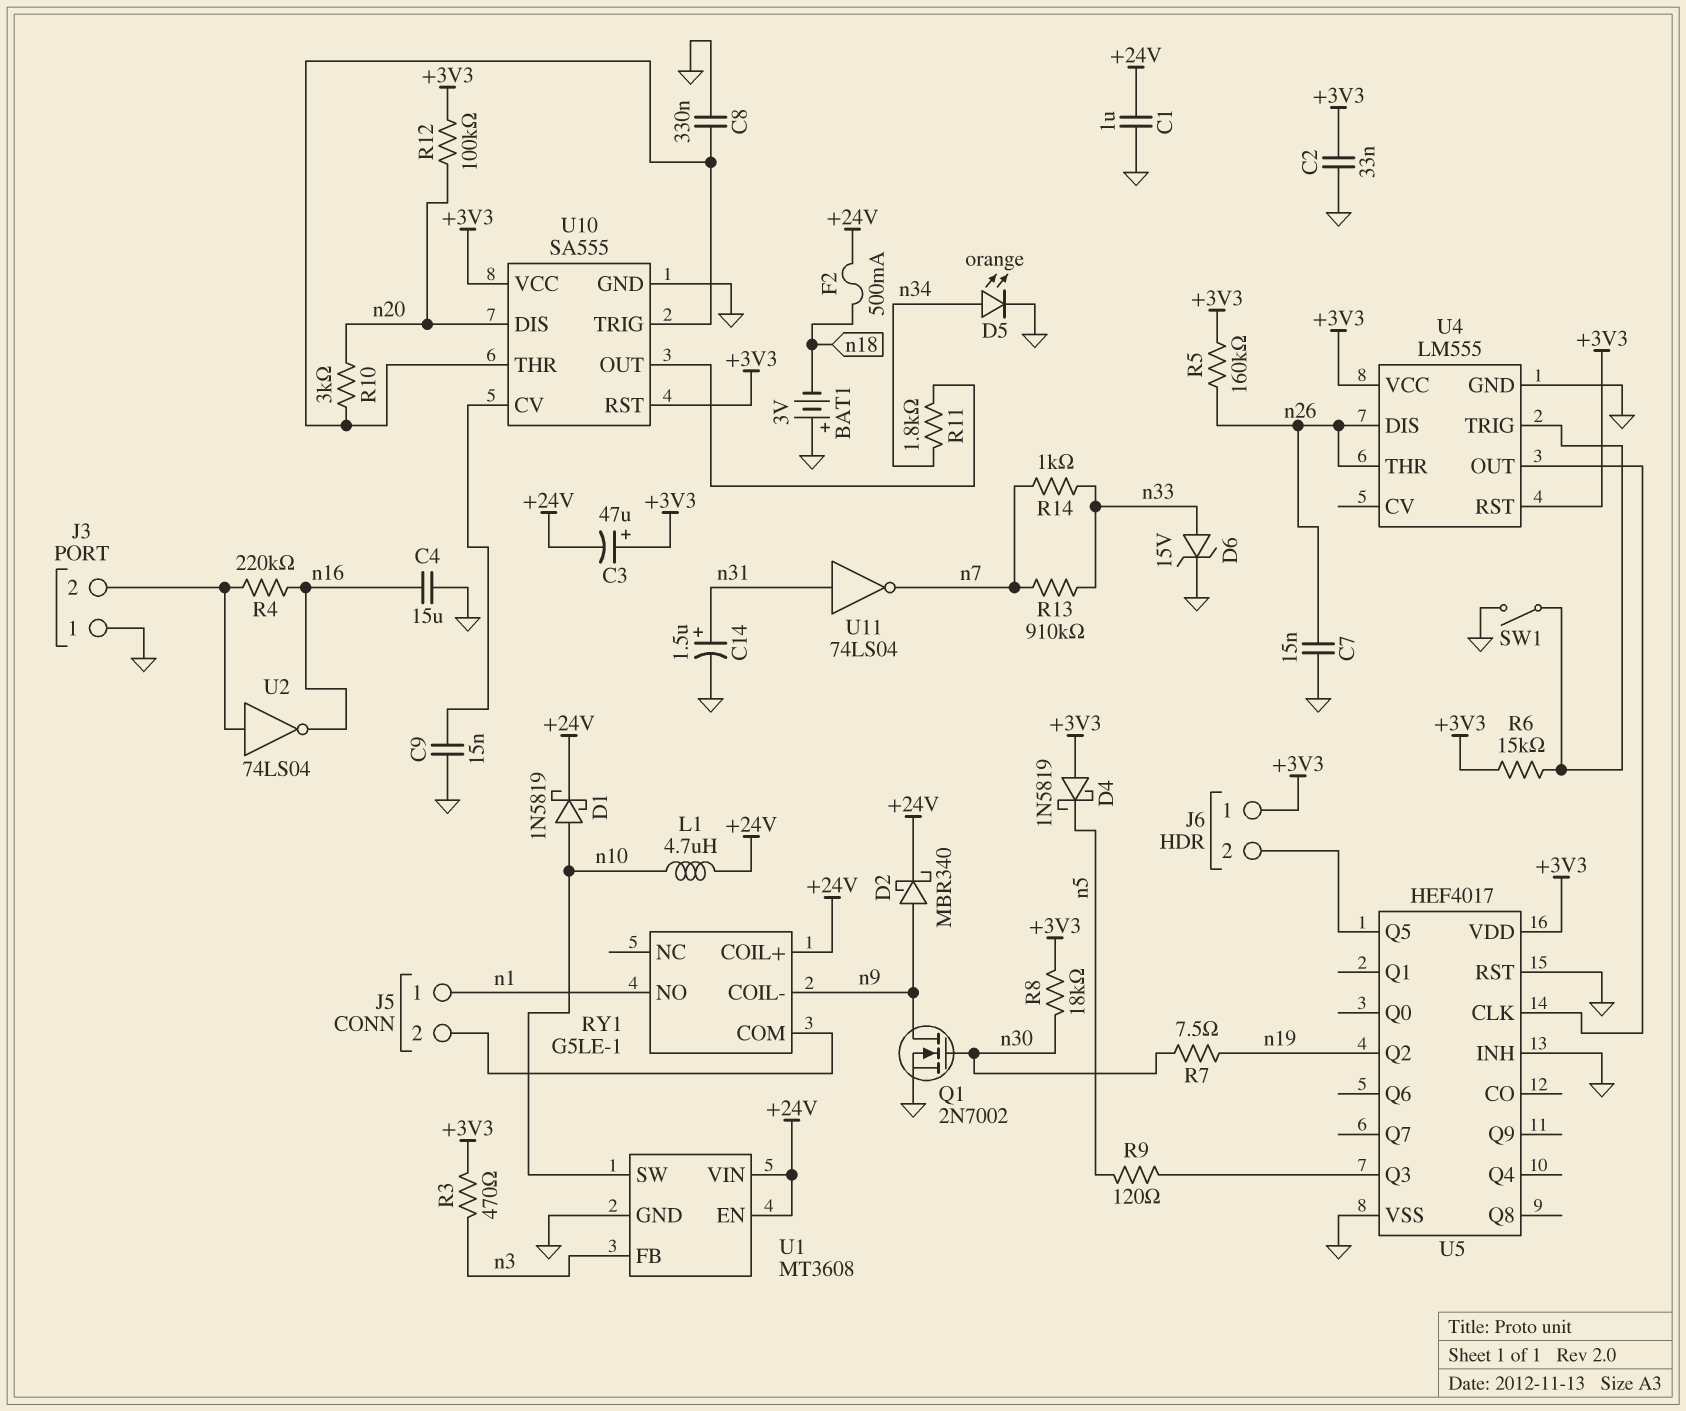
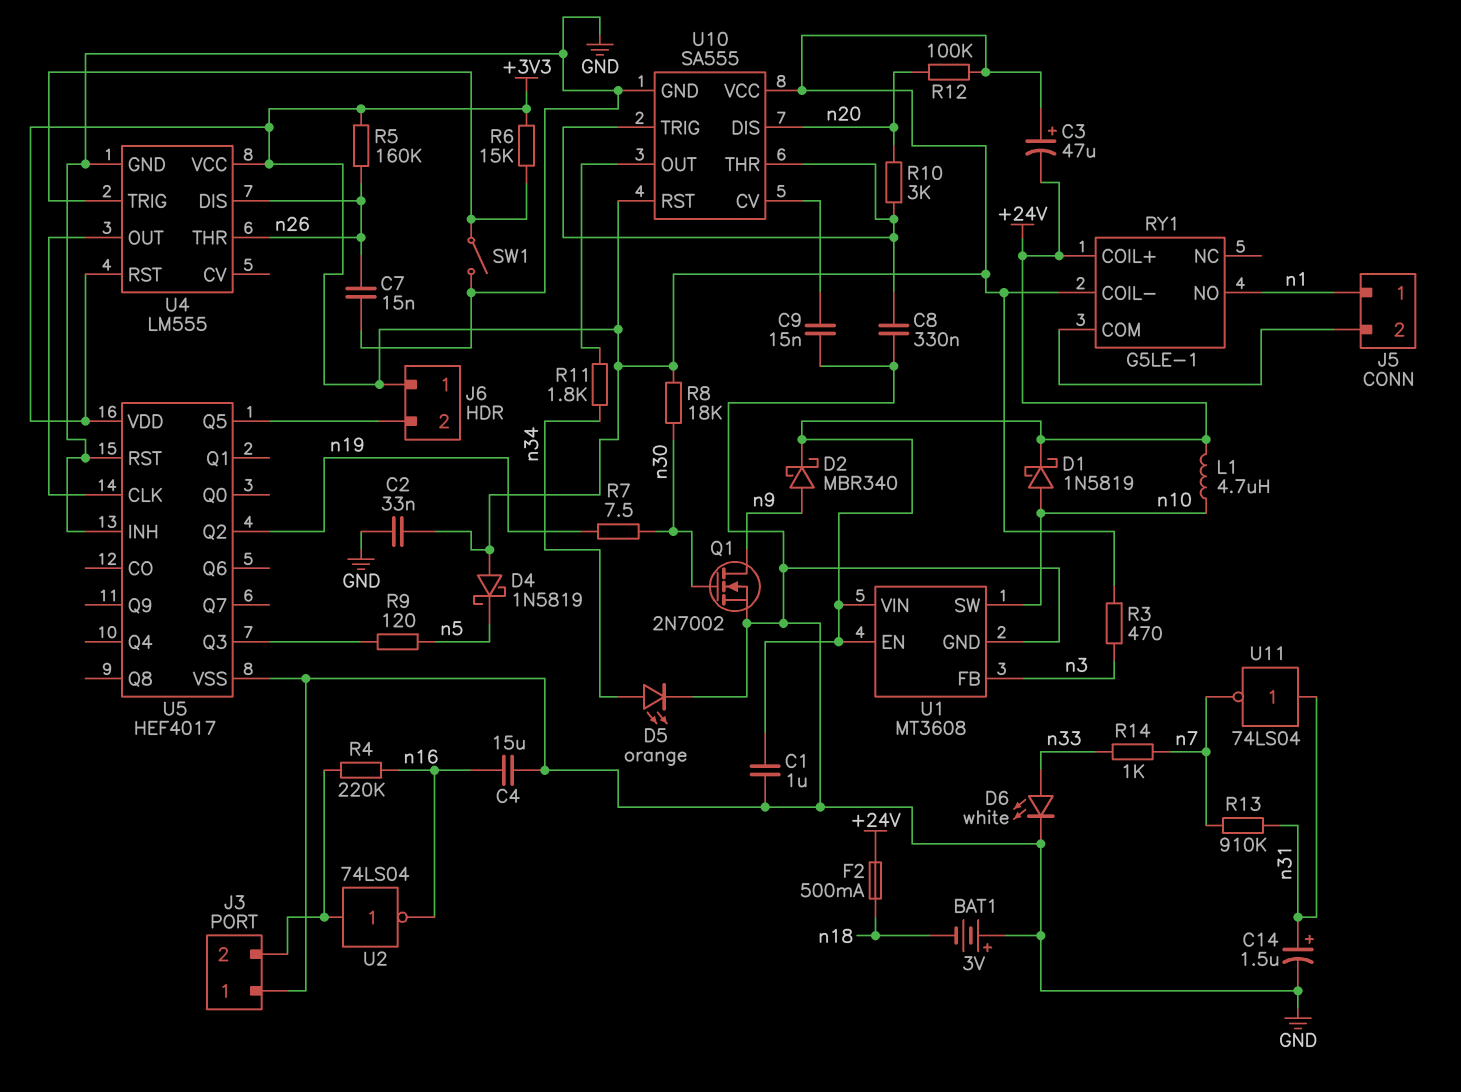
D6: zener 15V (A n33, K GND) -> LED white (A n33, K GND)
R13: 910k (n7, n33) -> 910k (n7, n31)
RY1 pin COIL-: n9 -> +3V3

